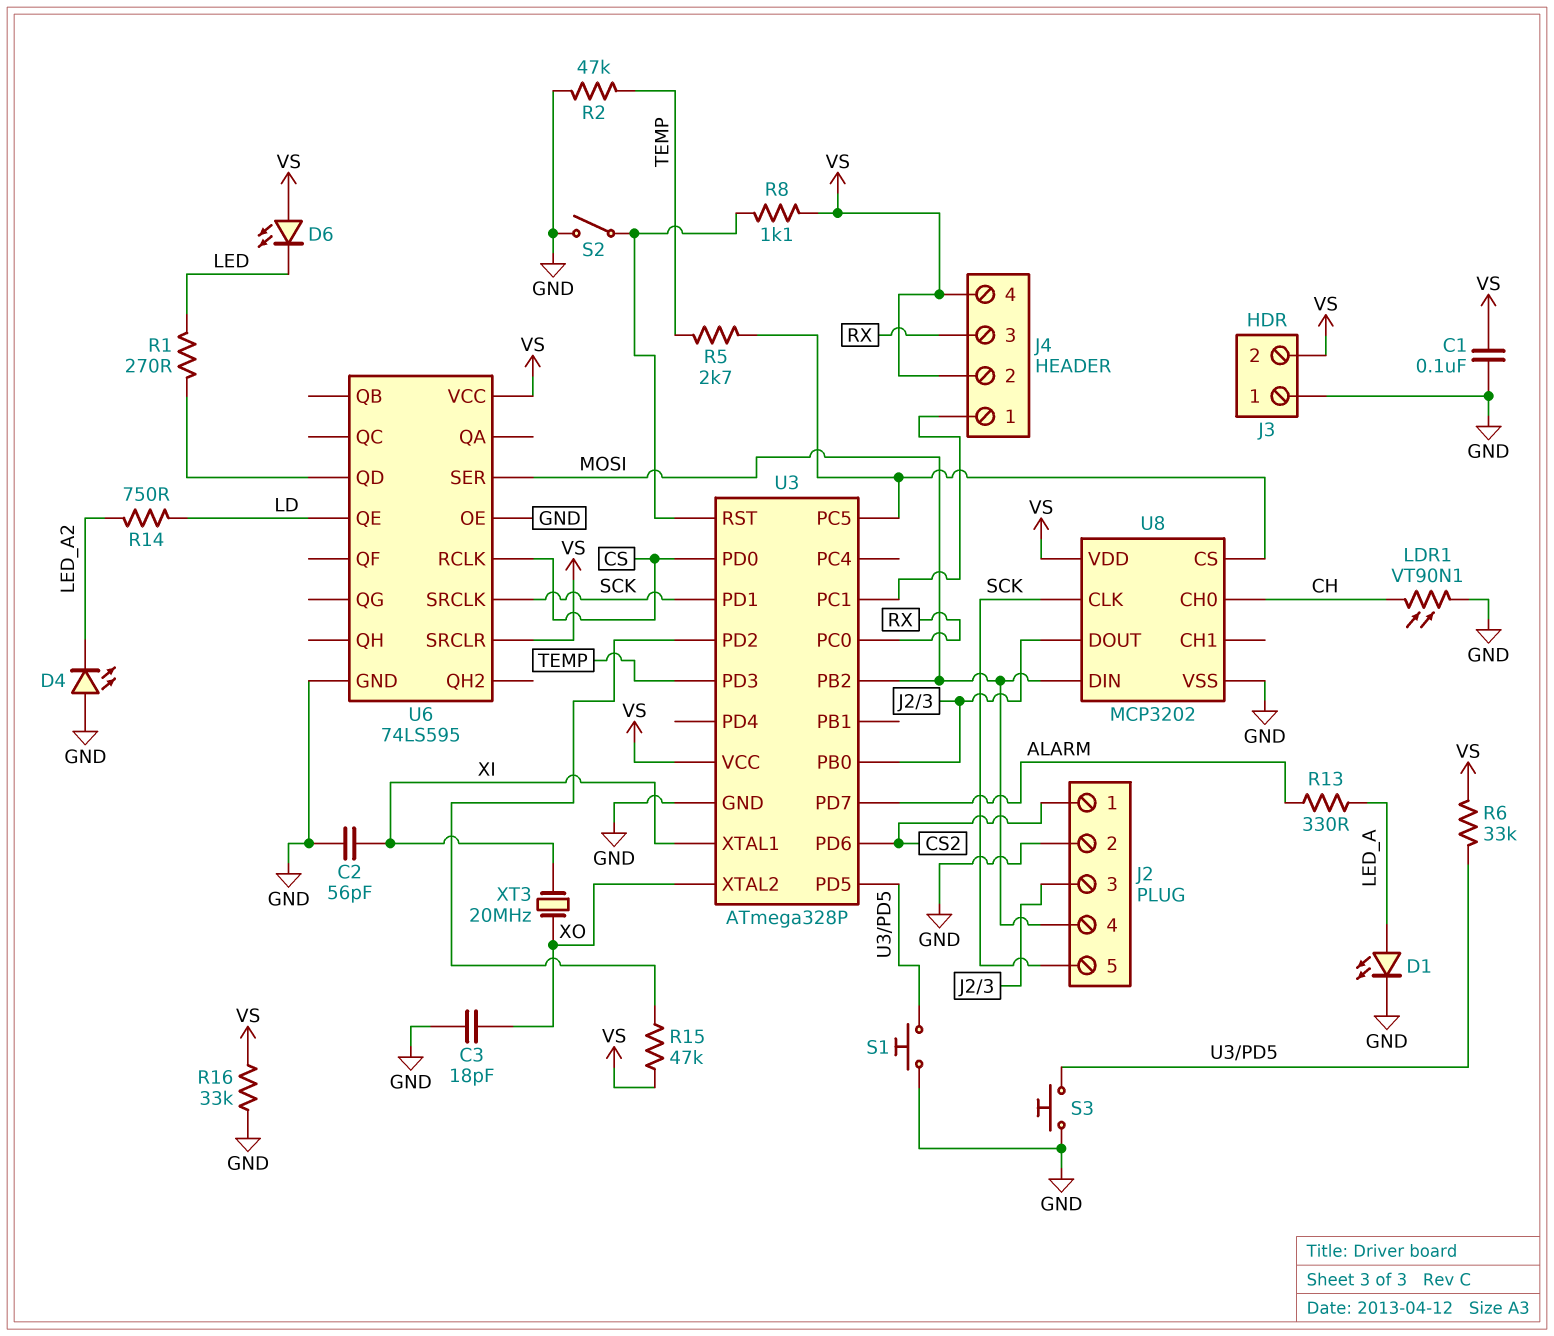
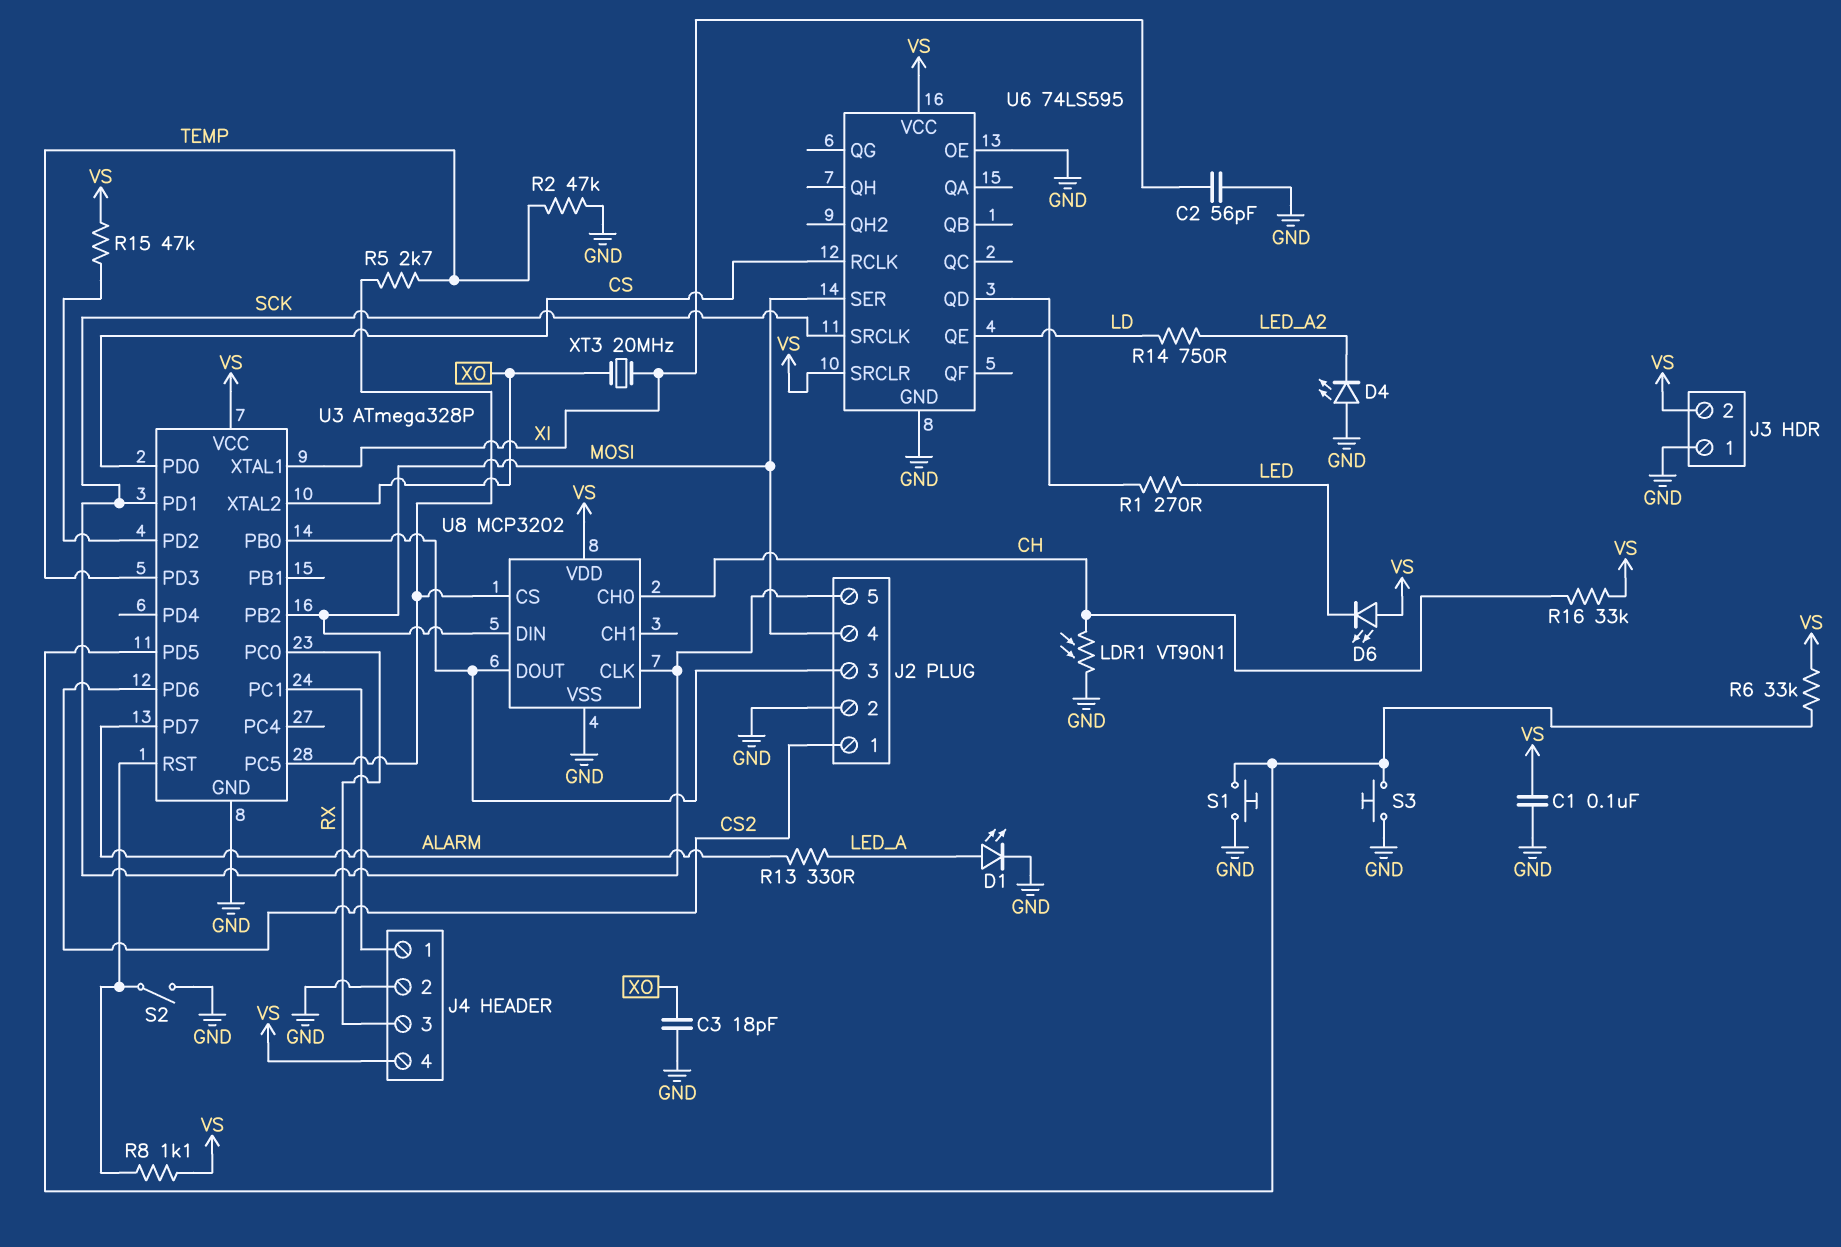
J4 pin 2: VS -> GND
R16: 33k (GND, VS) -> 33k (CH, VS)

